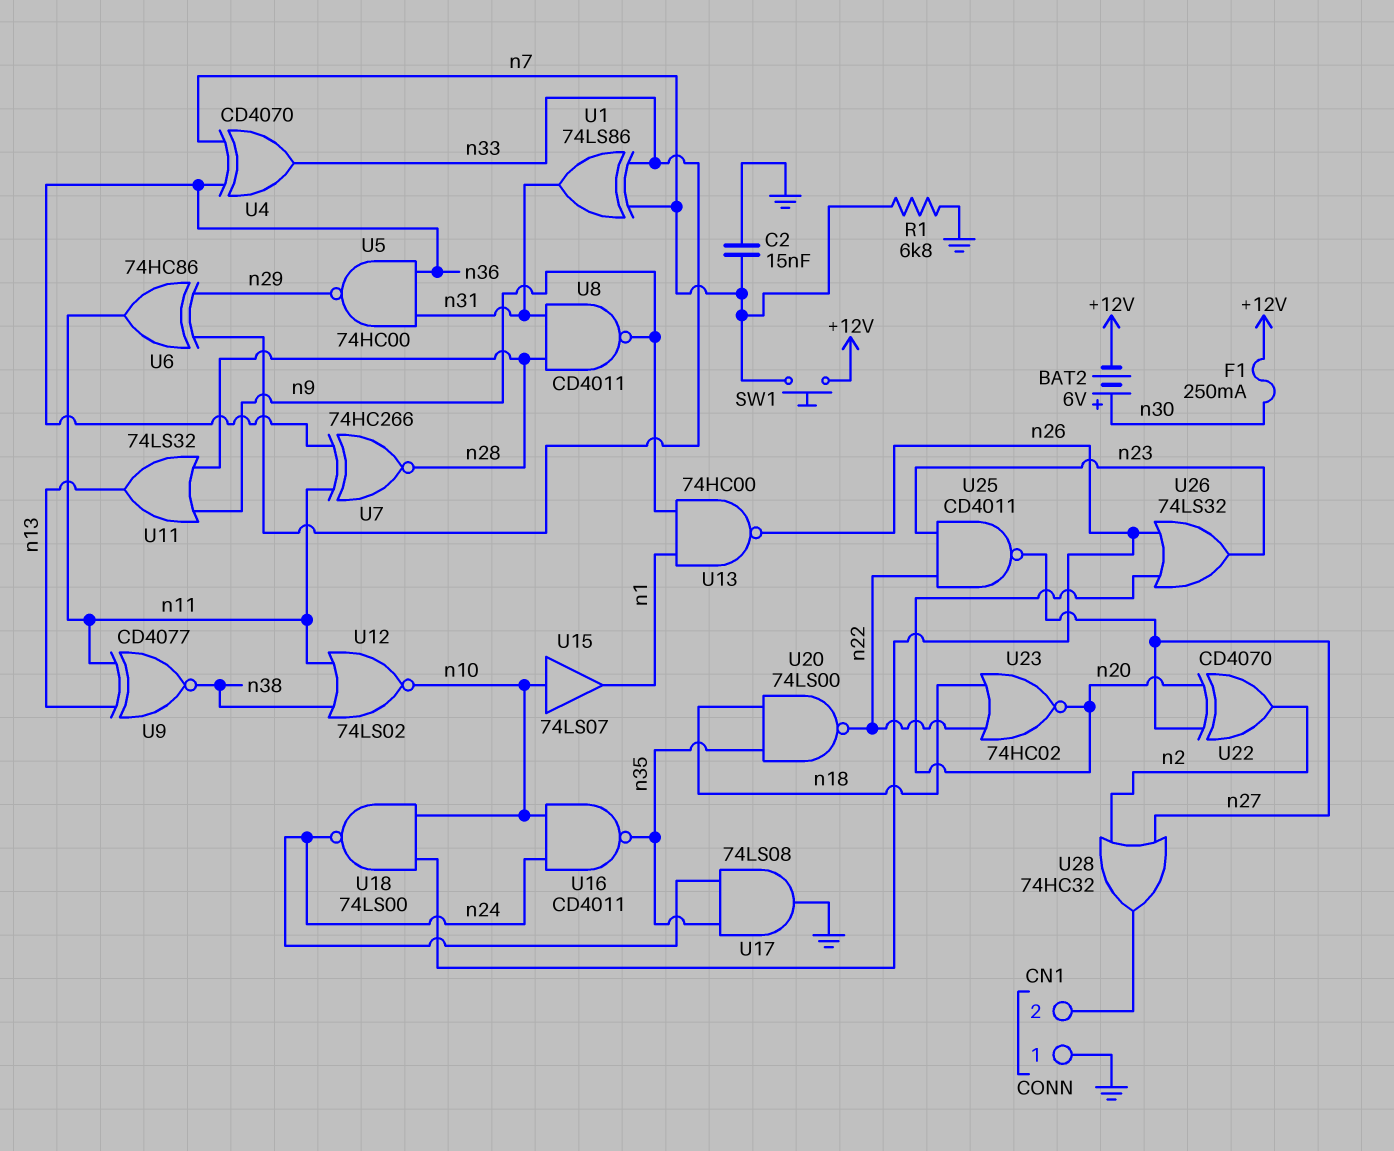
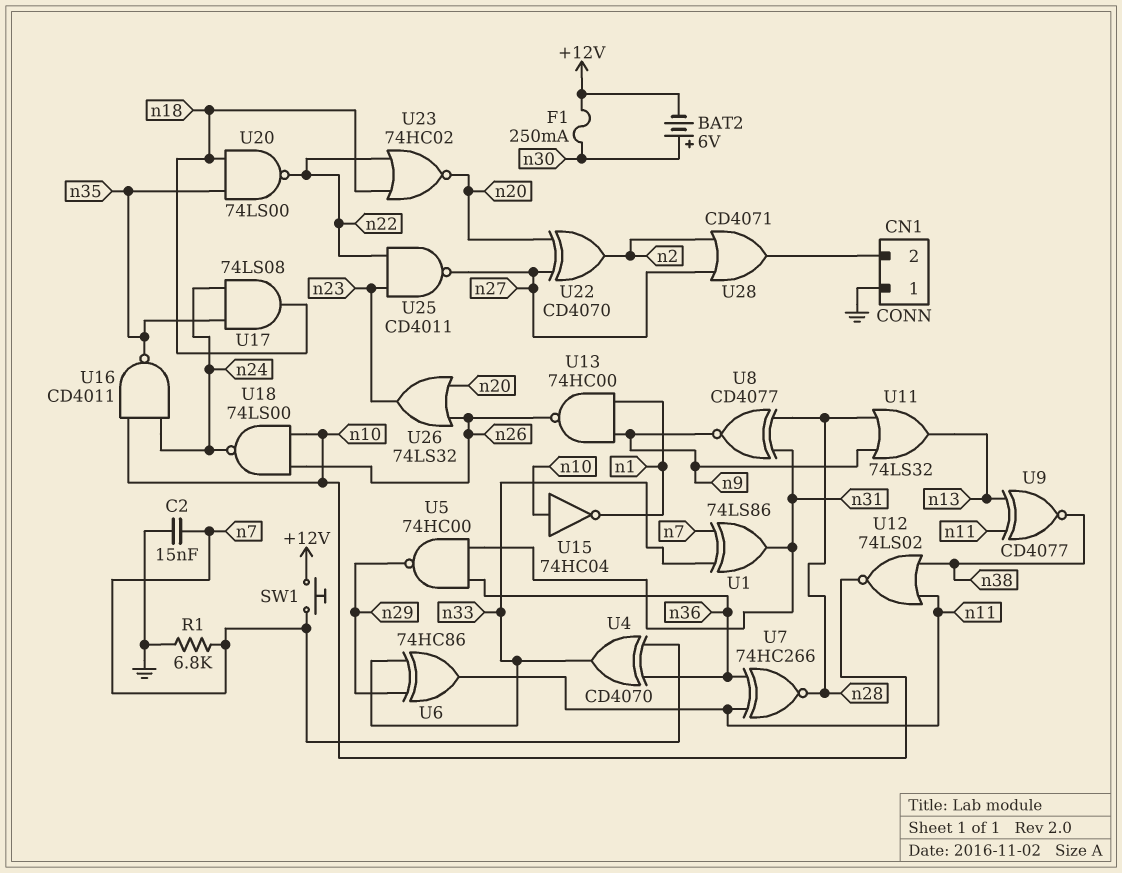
U8: NAND CD4011 (in n28, in n31, out n9) -> XNOR CD4077 (in n28, in n31, out n9)
U15: buffer 74LS07 (in n10, out n1) -> NOT 74HC04 (in n10, out n1)
U17: AND 74LS08 (in n24, in n35, out GND) -> AND 74LS08 (in n24, in n35, out n18)
U28: OR 74HC32 (in n2, in n27, out CN1/2) -> OR CD4071 (in n2, in n27, out CN1/2)

